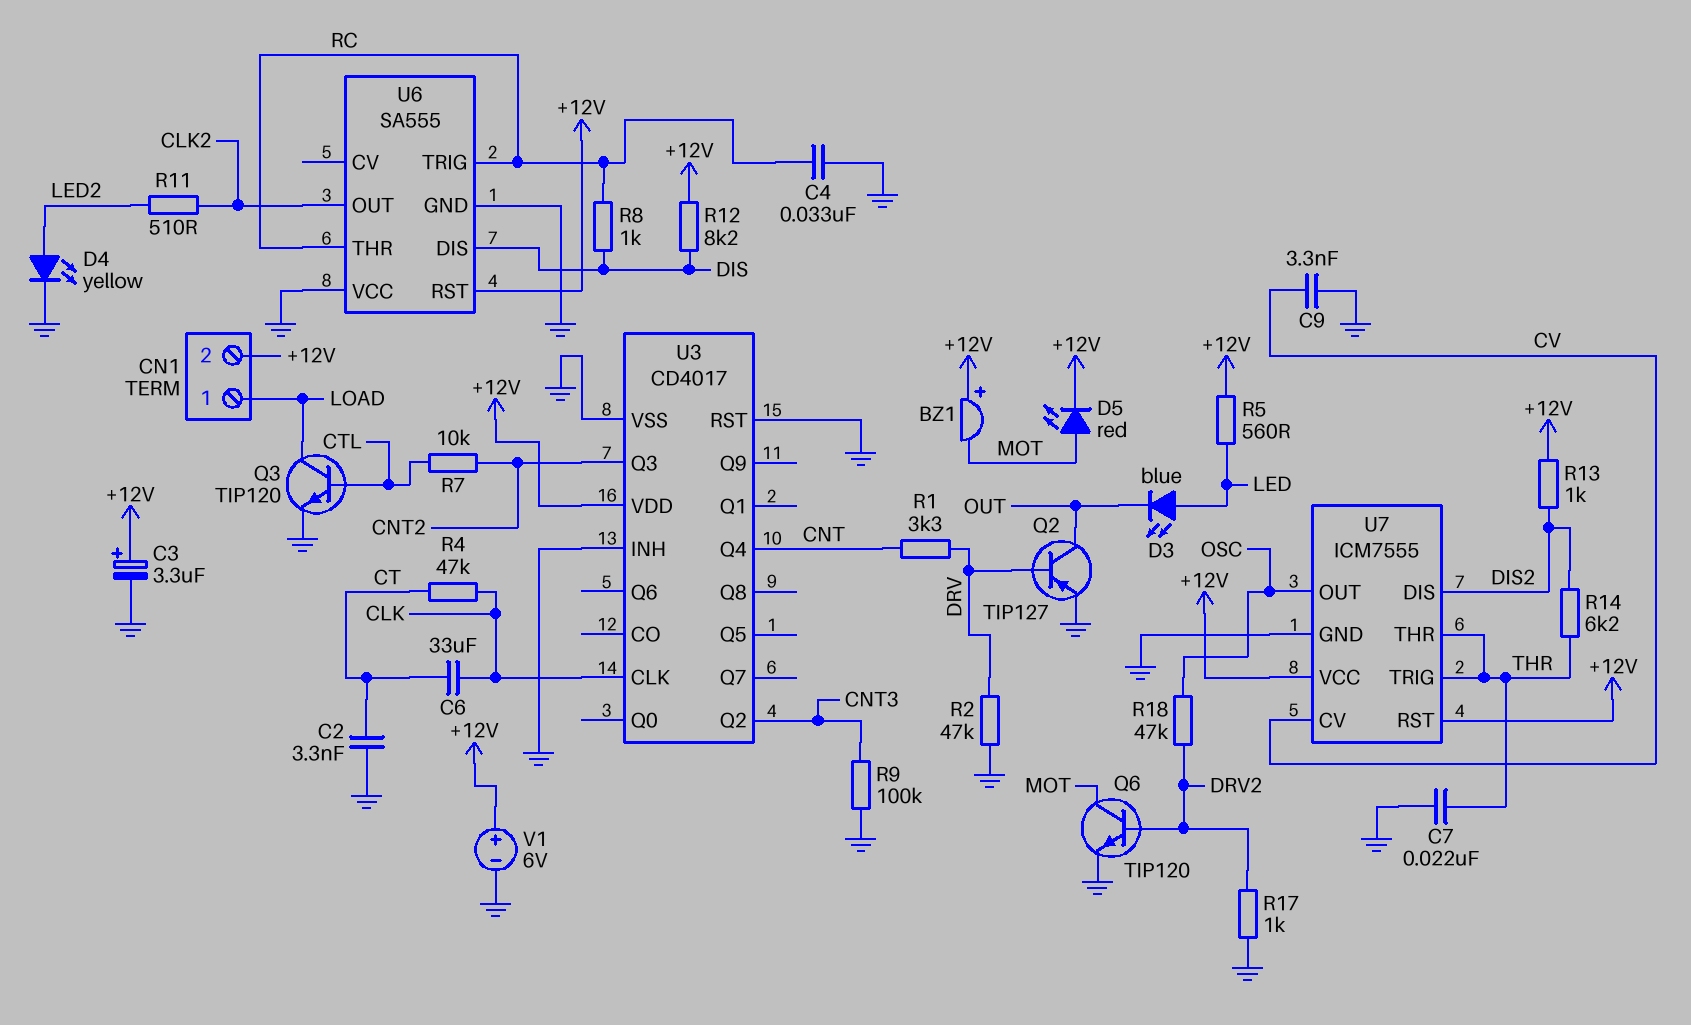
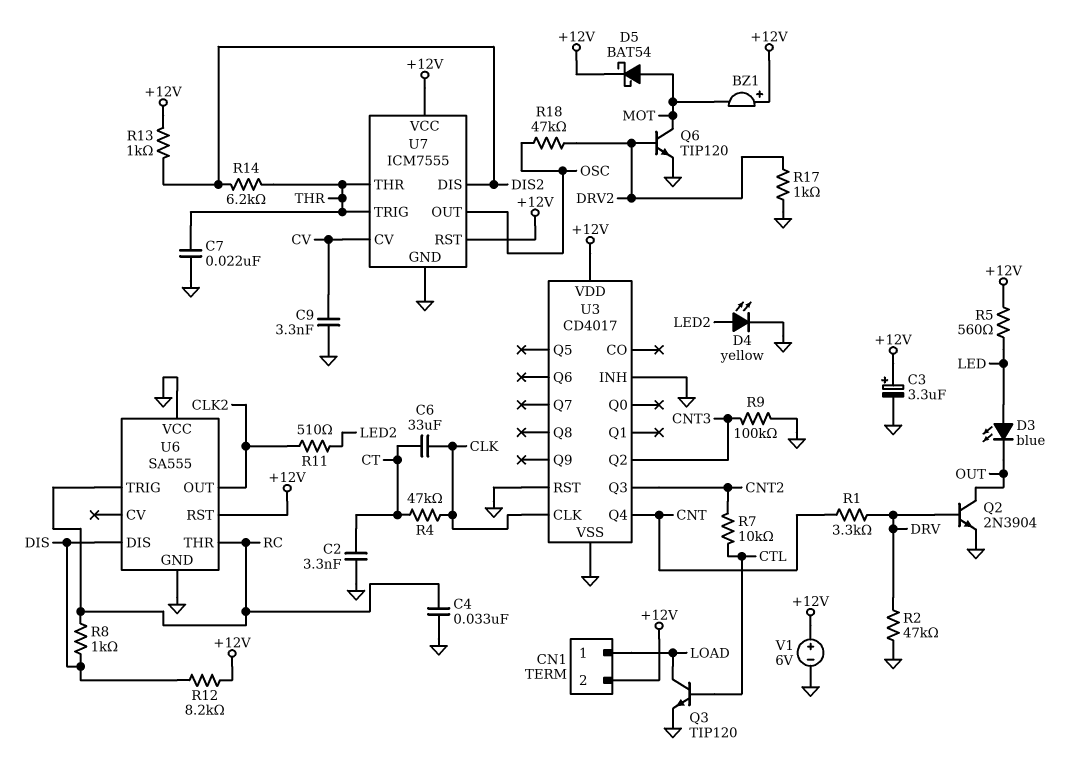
D5: LED red (A MOT, K +12V) -> schottky BAT54 (A MOT, K +12V)
Q2: PNP TIP127 (B DRV, C OUT, E GND) -> NPN 2N3904 (B DRV, C OUT, E GND)

